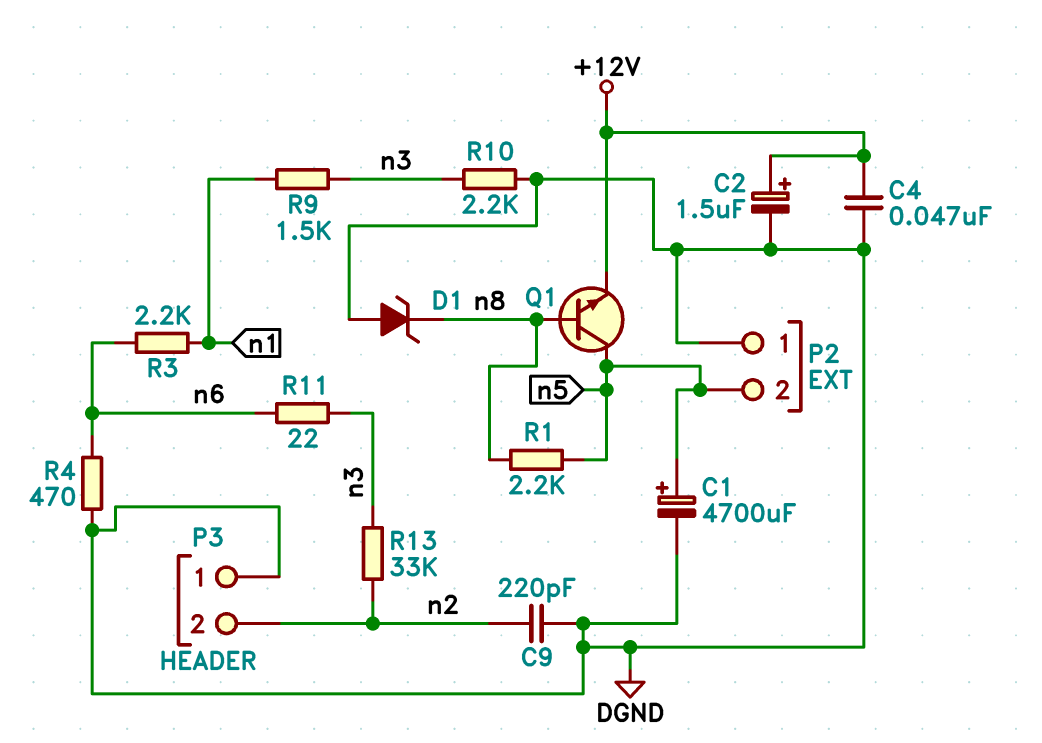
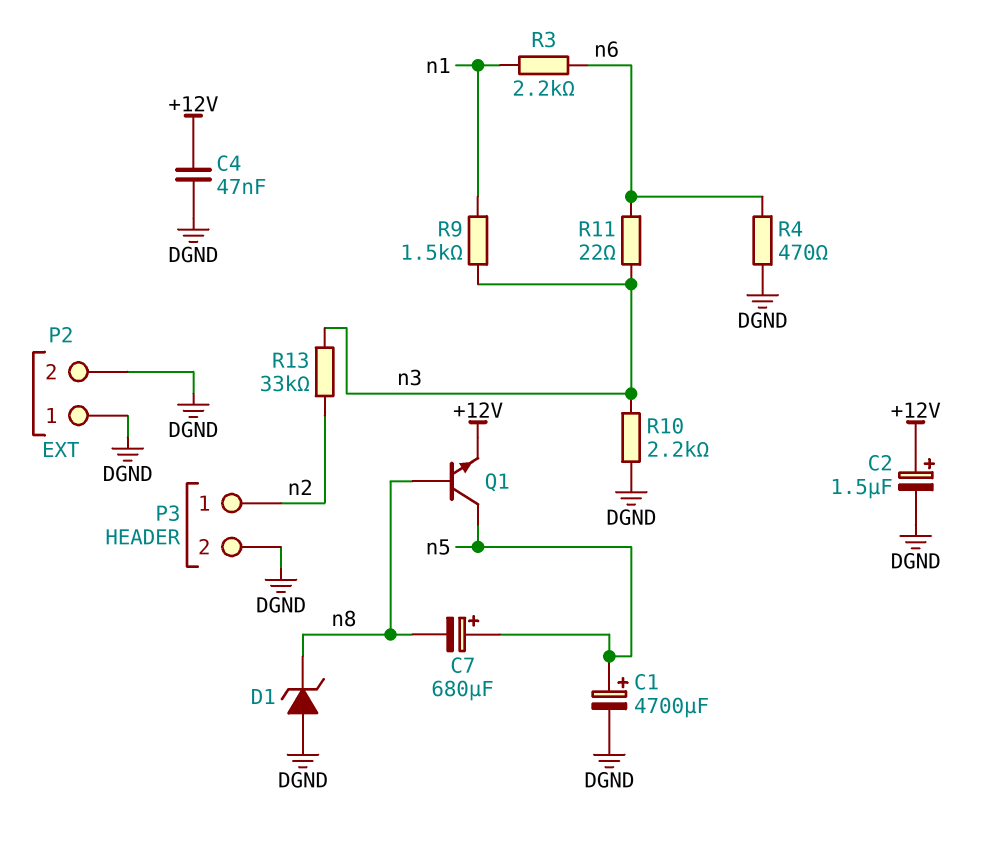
C7: none -> 680uF (plus n5, minus n8)
C9: 220pF (DGND, n2) -> none
P2 pin 2: n5 -> DGND
P3 pin 1: DGND -> n2
P3 pin 2: n2 -> DGND
R1: 2.2k (n5, n8) -> none

